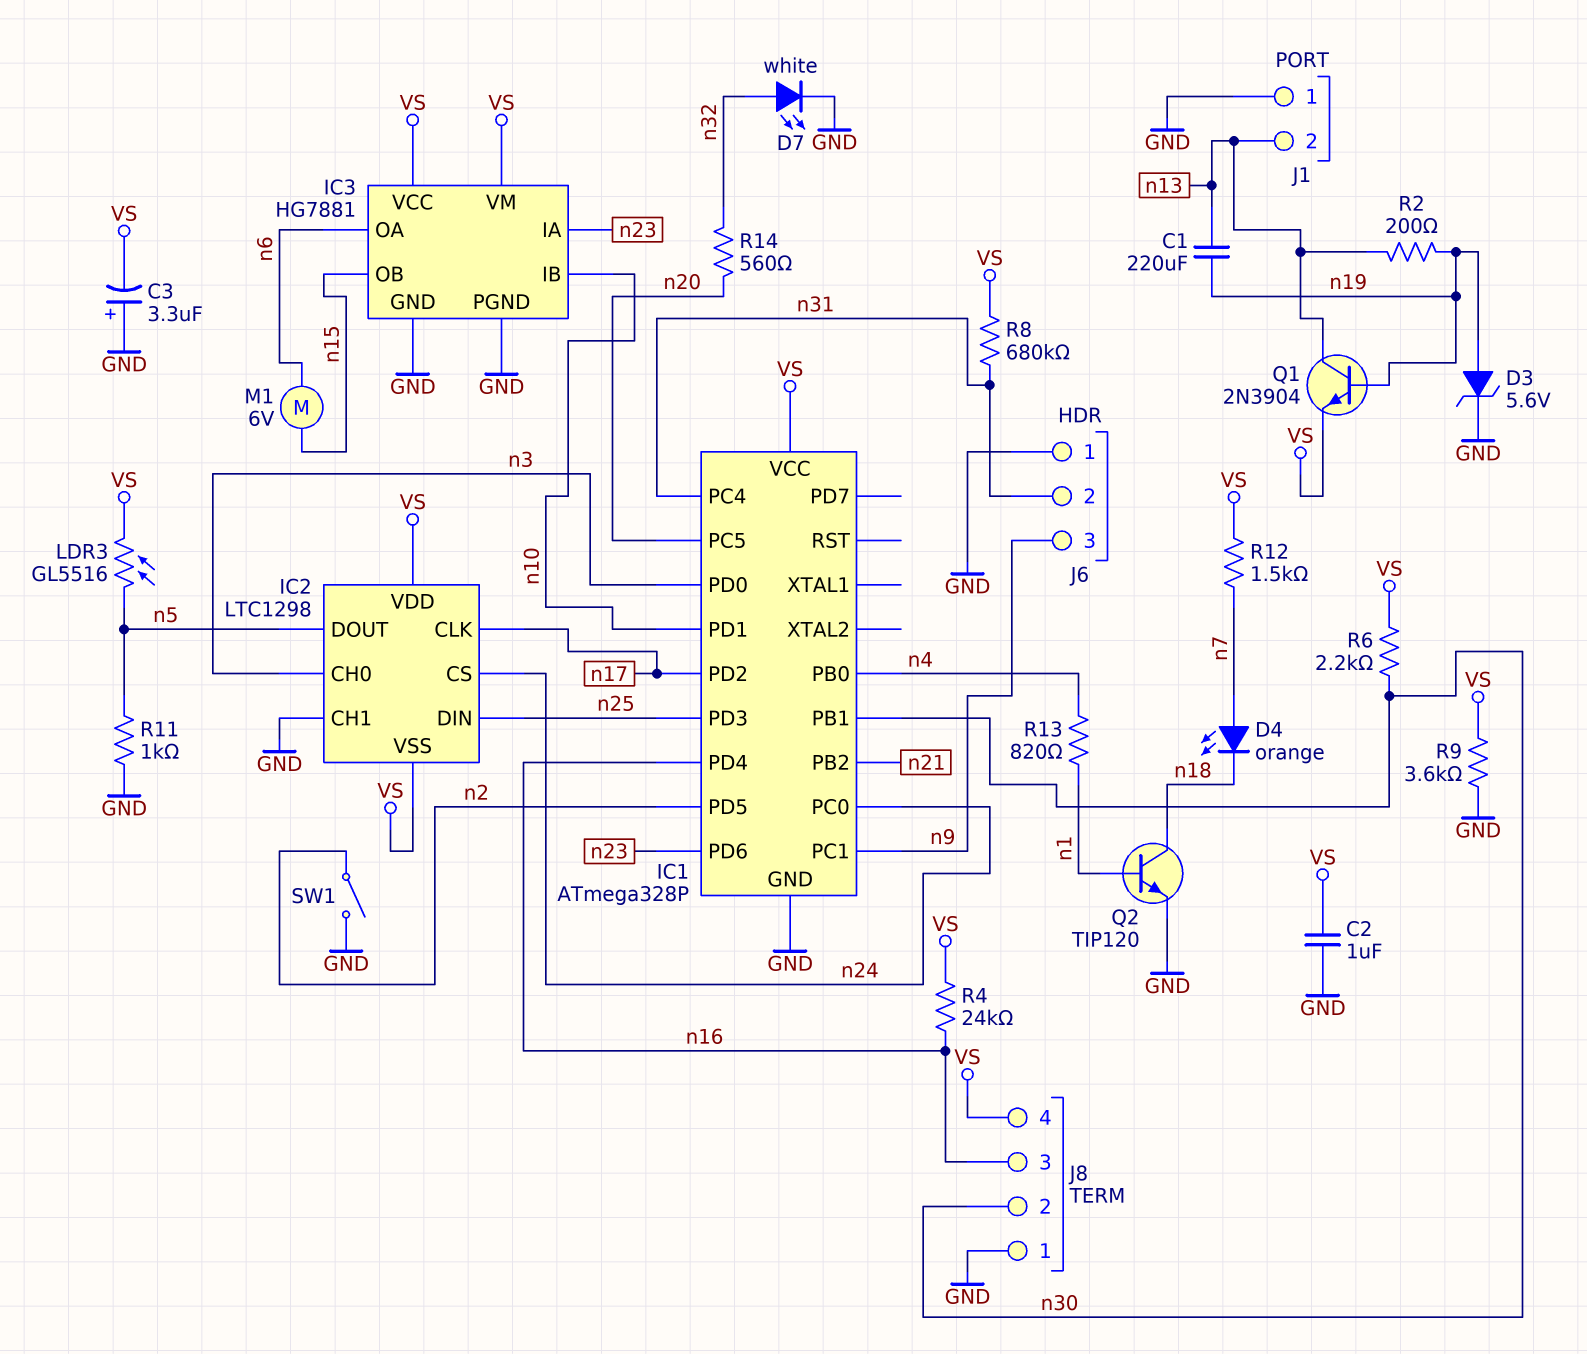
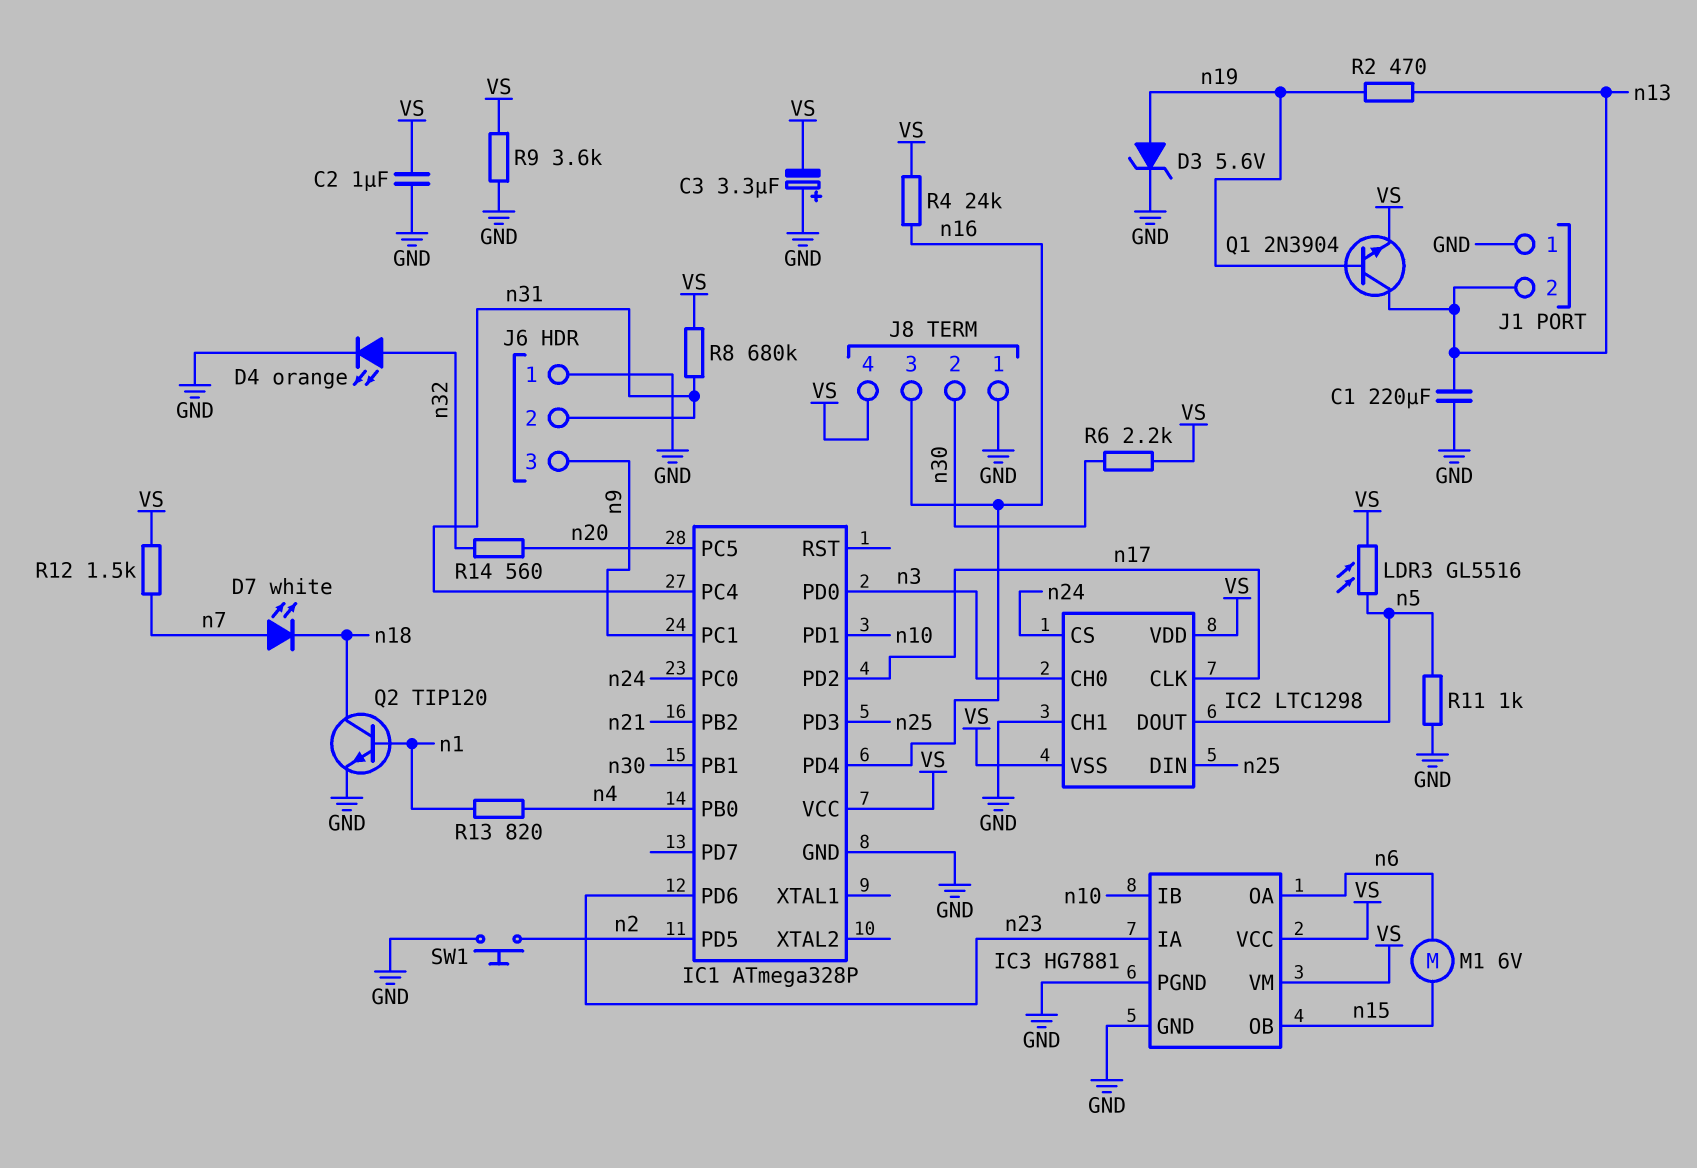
C1: 220uF (n13, n19) -> 220uF (GND, n13)
D4: LED orange (A n7, K n18) -> LED orange (A n32, K GND)
D7: LED white (A n32, K GND) -> LED white (A n7, K n18)
R2: 200 (n13, n19) -> 470 (n13, n19)
SW1: switch (GND, n2) -> button (GND, n2)

